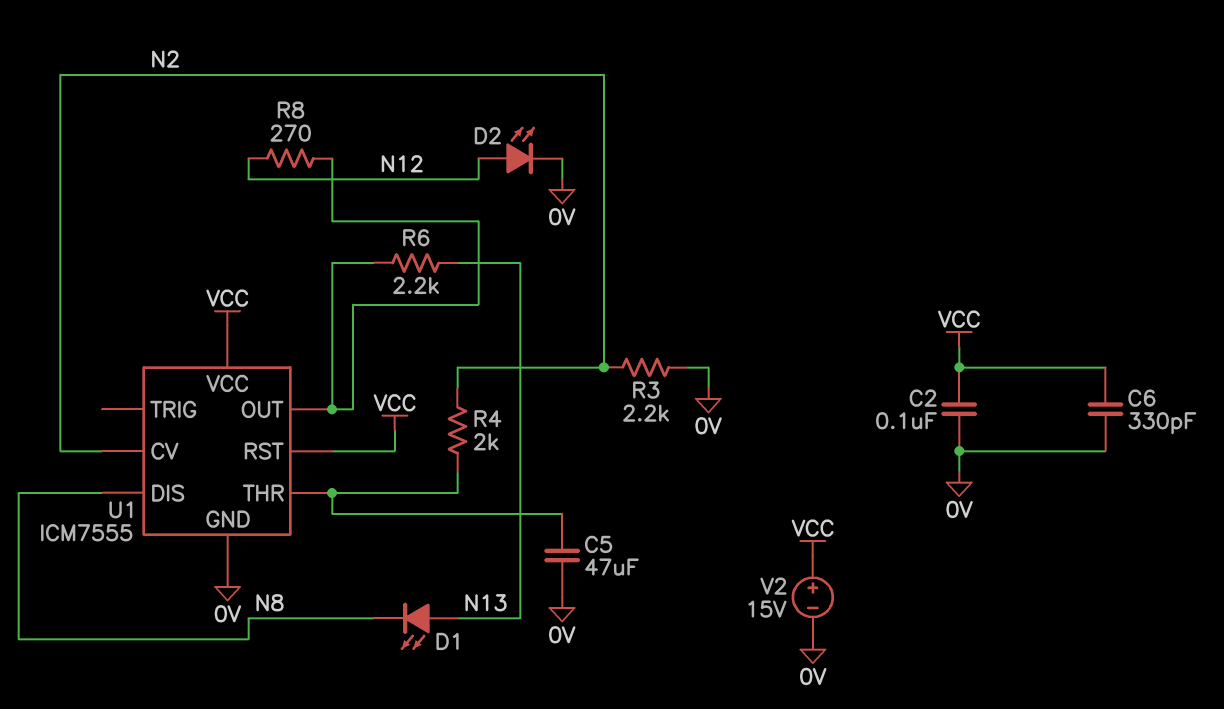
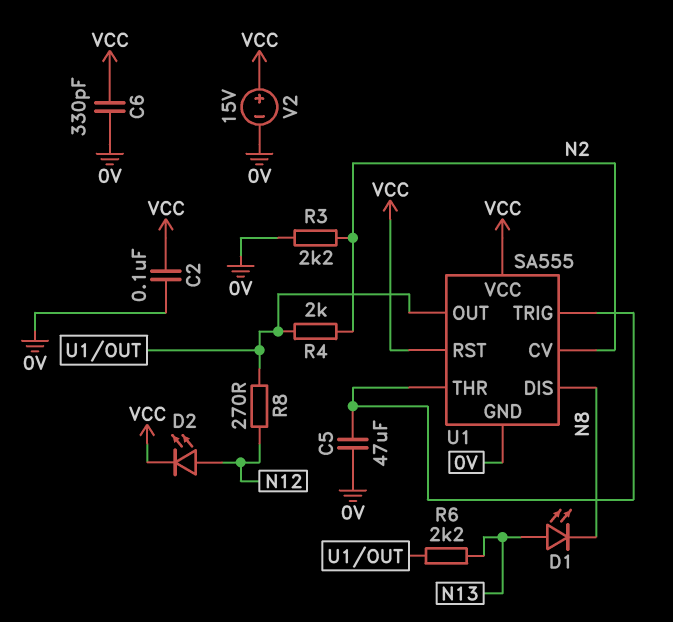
D2: LED (A N12, K 0V) -> LED (A N12, K VCC)
R4: 2k (N2, U1/THR) -> 2k (N2, U1/OUT)
U1: ICM7555 -> SA555
U1 pin TRIG: none -> U1/THR

